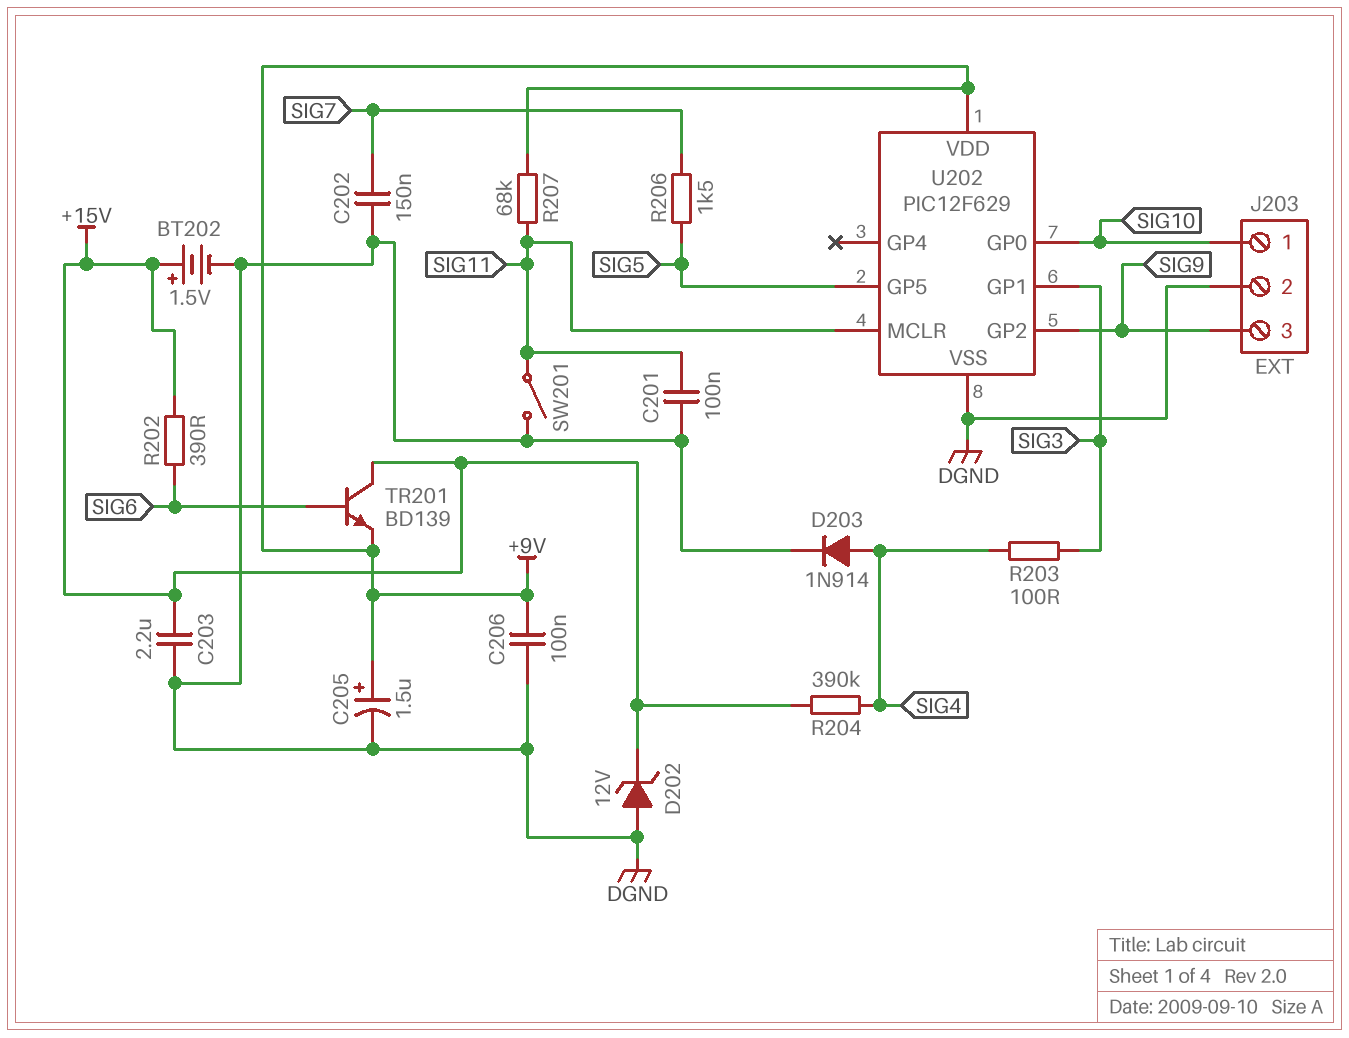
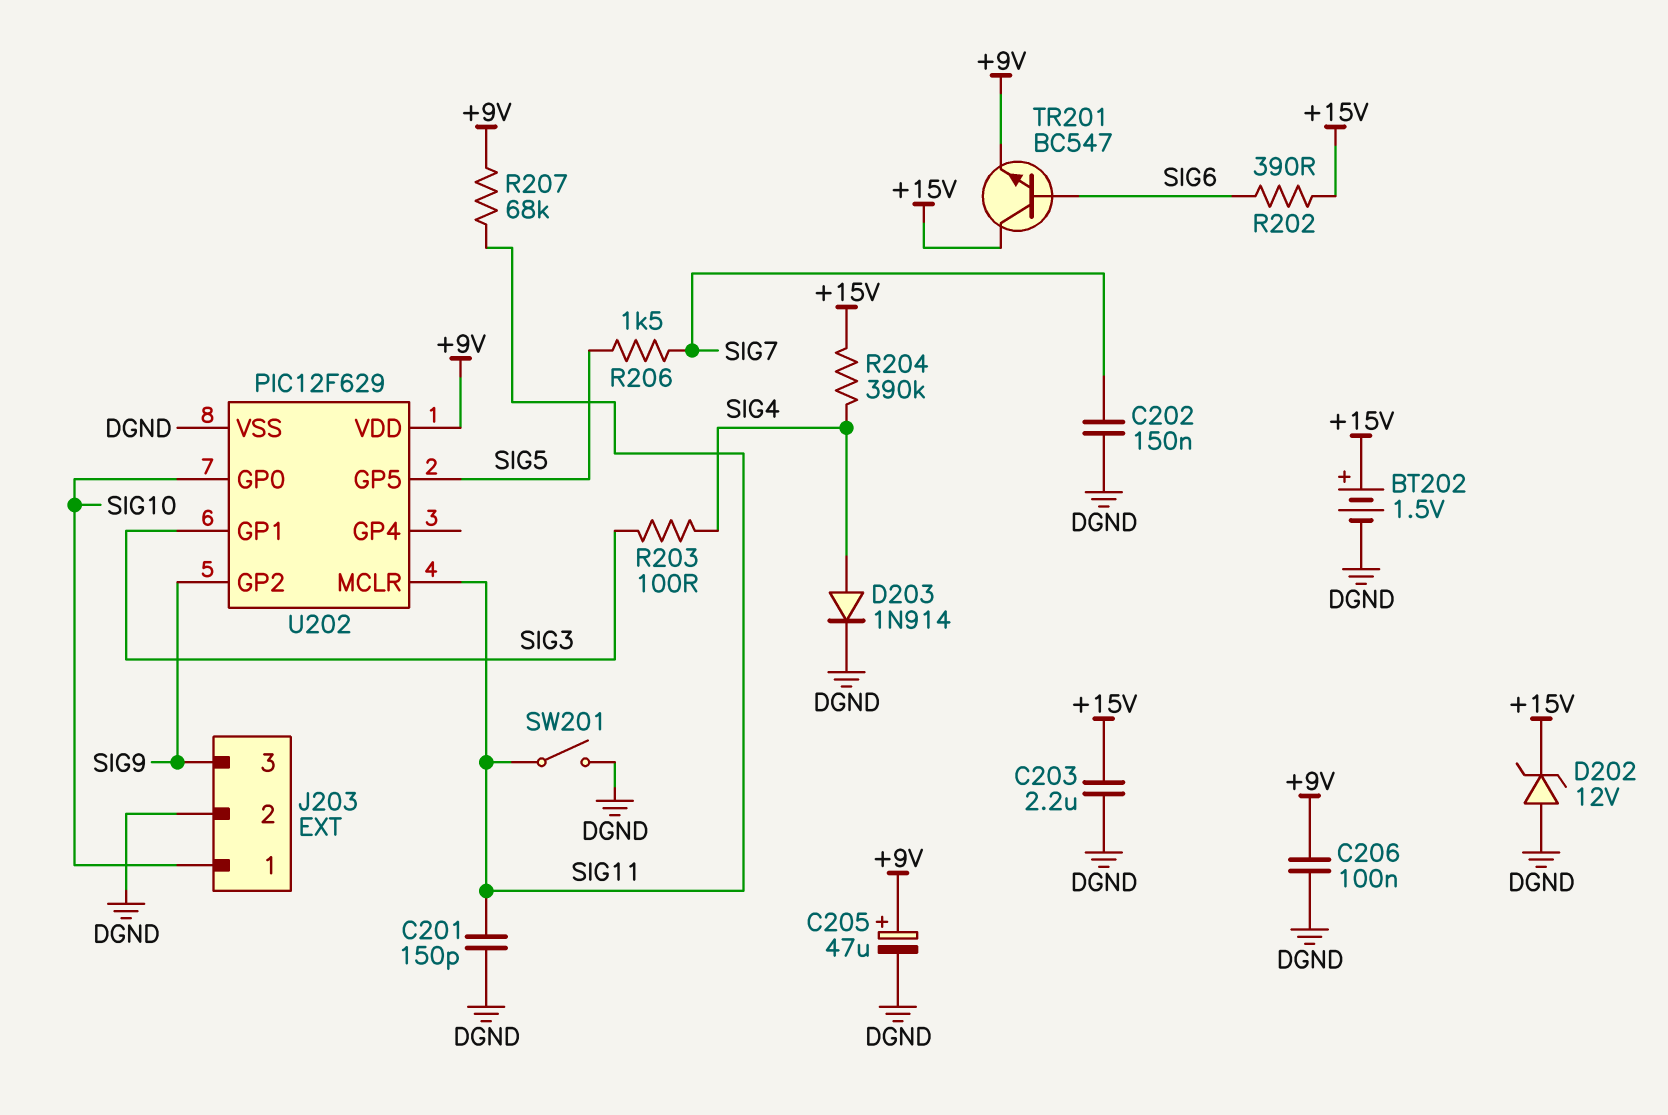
C201: 100nF (DGND, SIG11) -> 150pF (DGND, SIG11)
C205: 1.5uF (plus +9V, minus DGND) -> 47uF (plus +9V, minus DGND)
TR201: NPN BD139 (B SIG6, C +15V, E +9V) -> NPN BC547 (B SIG6, C +15V, E +9V)

